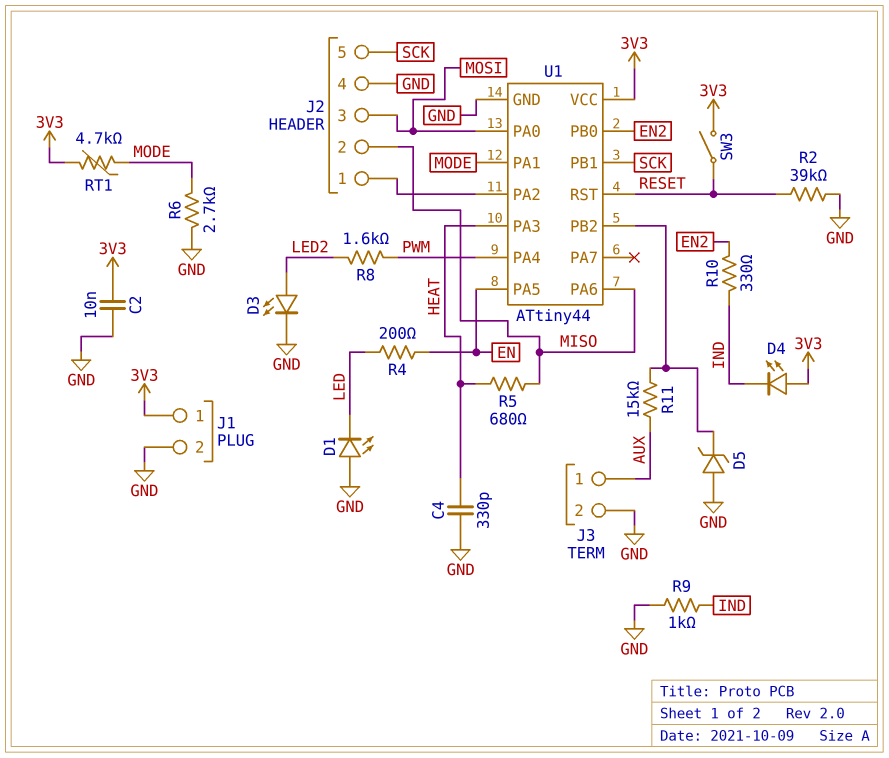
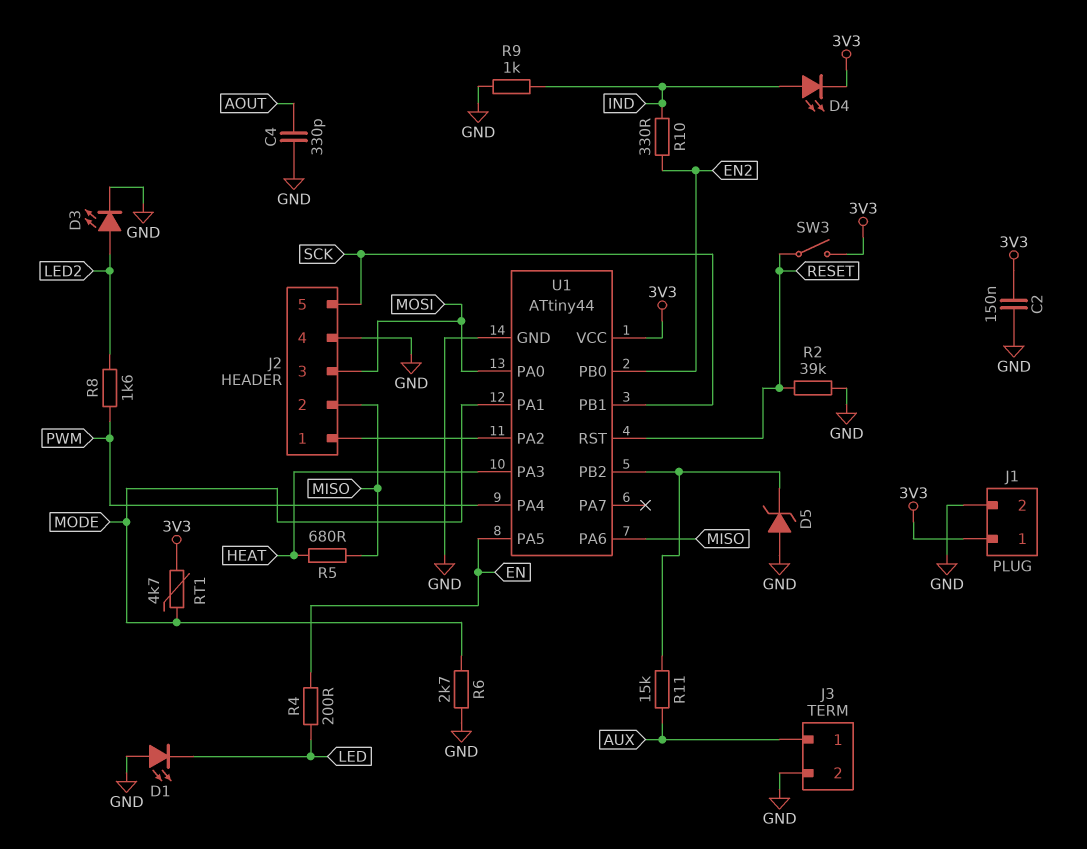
C2: 10nF (3V3, GND) -> 150nF (3V3, GND)
C4: 330pF (GND, HEAT) -> 330pF (AOUT, GND)
D4: LED (A 3V3, K IND) -> LED (A IND, K 3V3)

